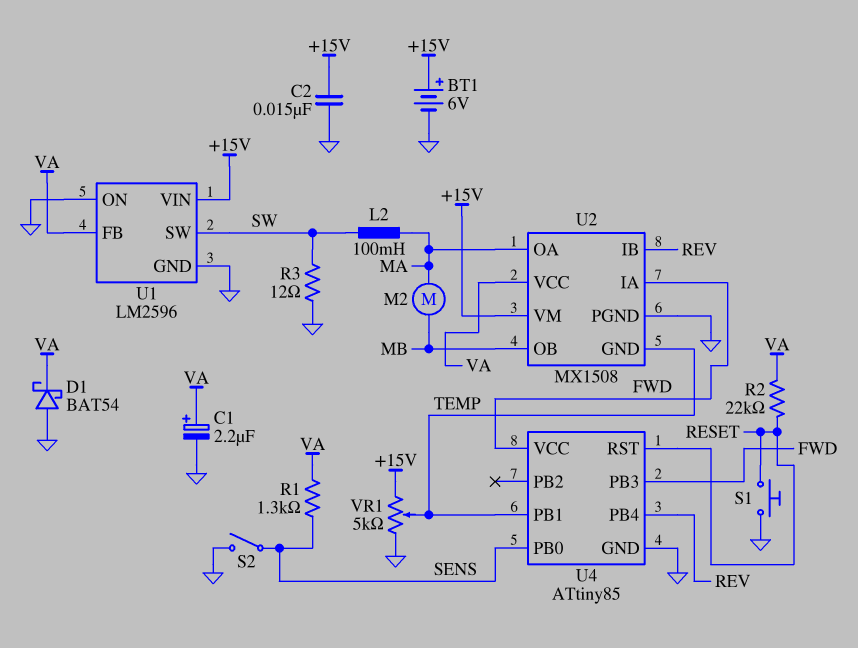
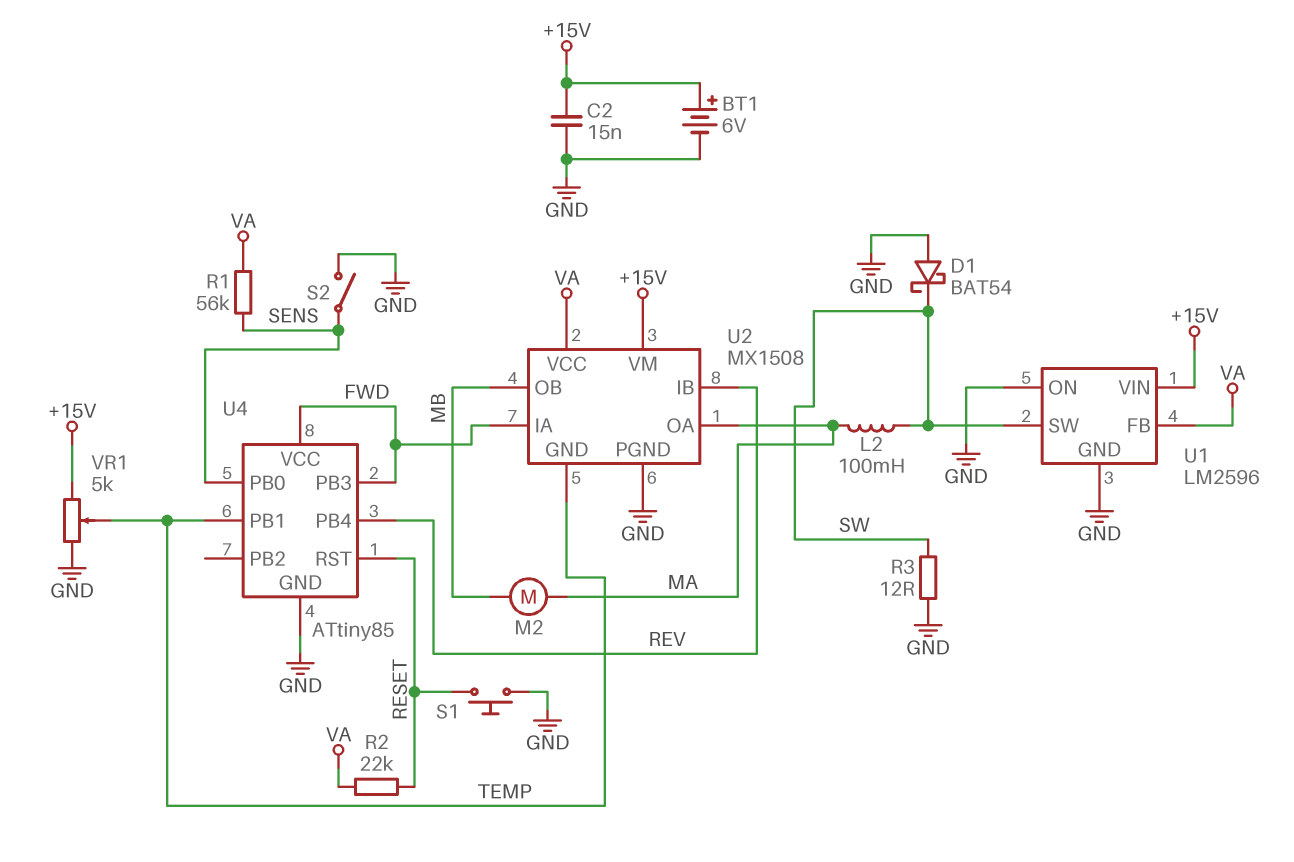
C1: 2.2uF (plus VA, minus GND) -> none
D1: schottky BAT54 (A GND, K VA) -> schottky BAT54 (A GND, K SW)
R1: 1.3k (SENS, VA) -> 56k (SENS, VA)

